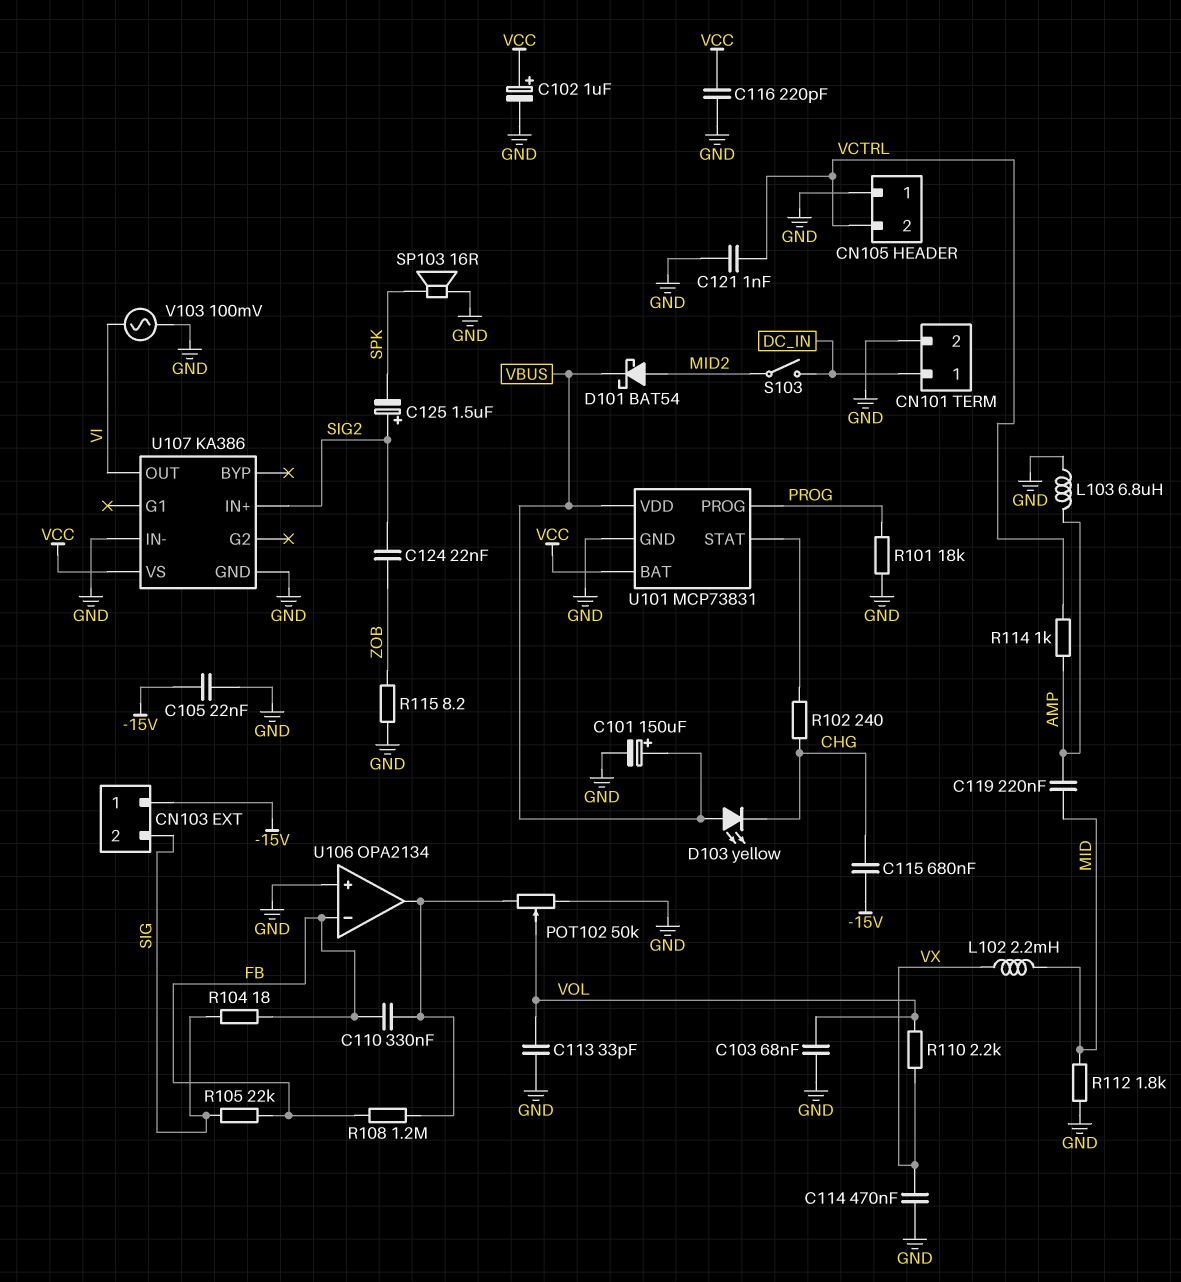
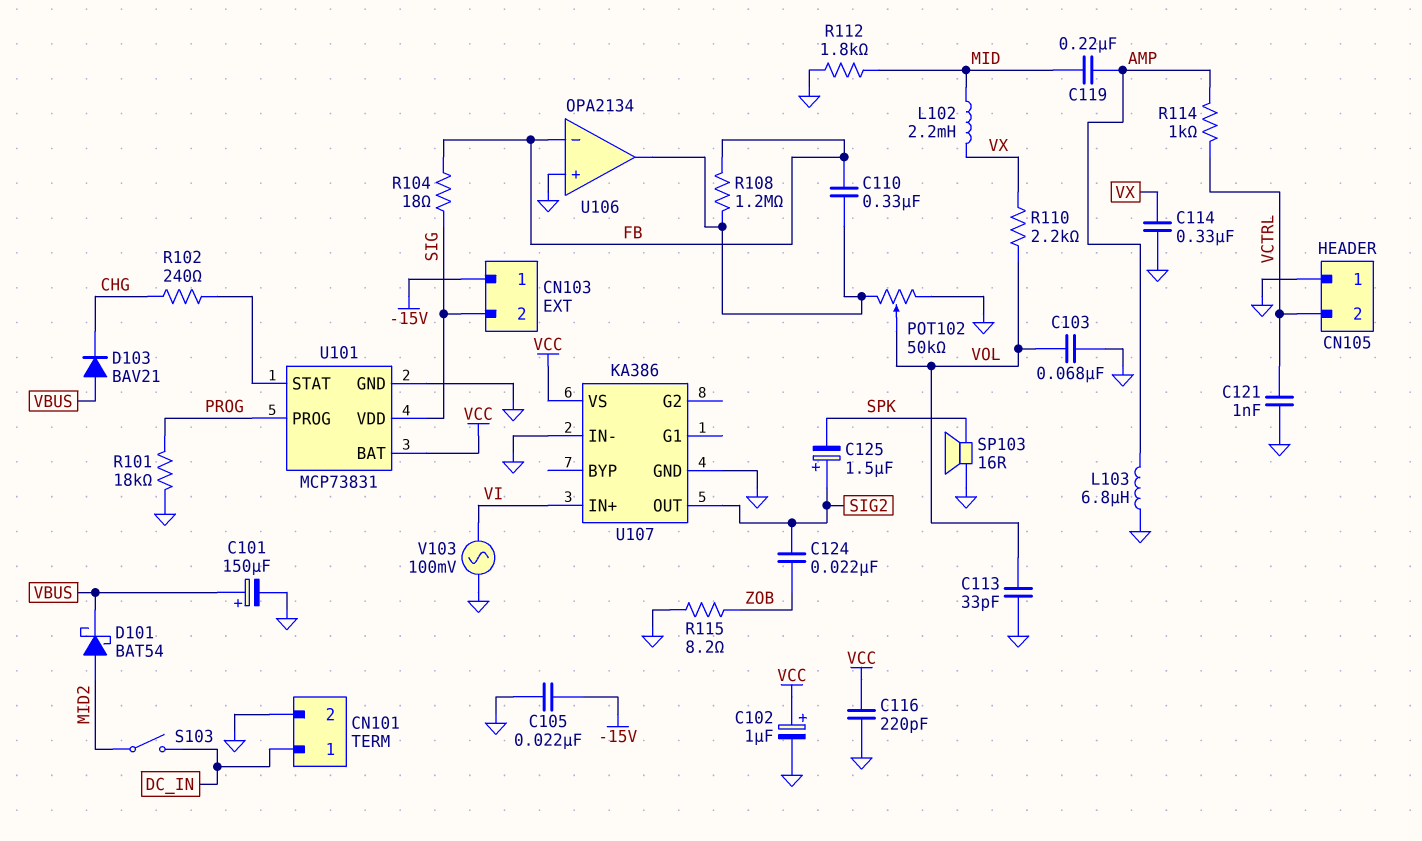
C114: 470nF (GND, VX) -> 330nF (GND, VX)
C115: 680nF (-15V, CHG) -> none
D103: LED yellow (A VBUS, K CHG) -> diode BAV21 (A VBUS, K CHG)
R105: 22k (FB, SIG) -> none
U101 pin VDD: VBUS -> SIG
U107 pin IN+: SIG2 -> VI
U107 pin OUT: VI -> SIG2

